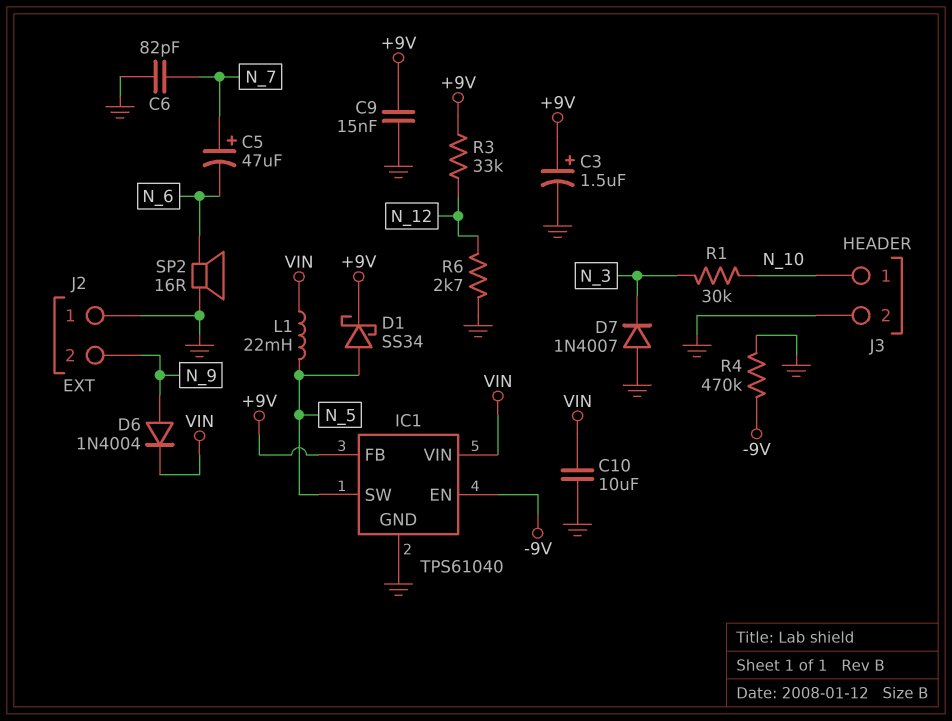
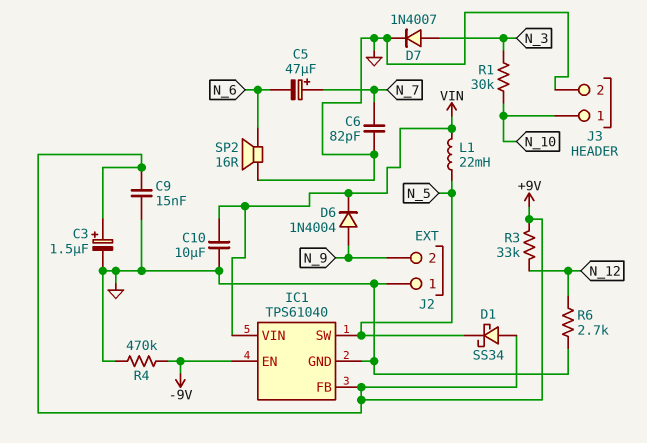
D1: schottky SS34 (A N_5, K +9V) -> schottky SS34 (A +9V, K N_5)
D7: diode 1N4007 (A GND, K N_3) -> diode 1N4007 (A N_3, K GND)

